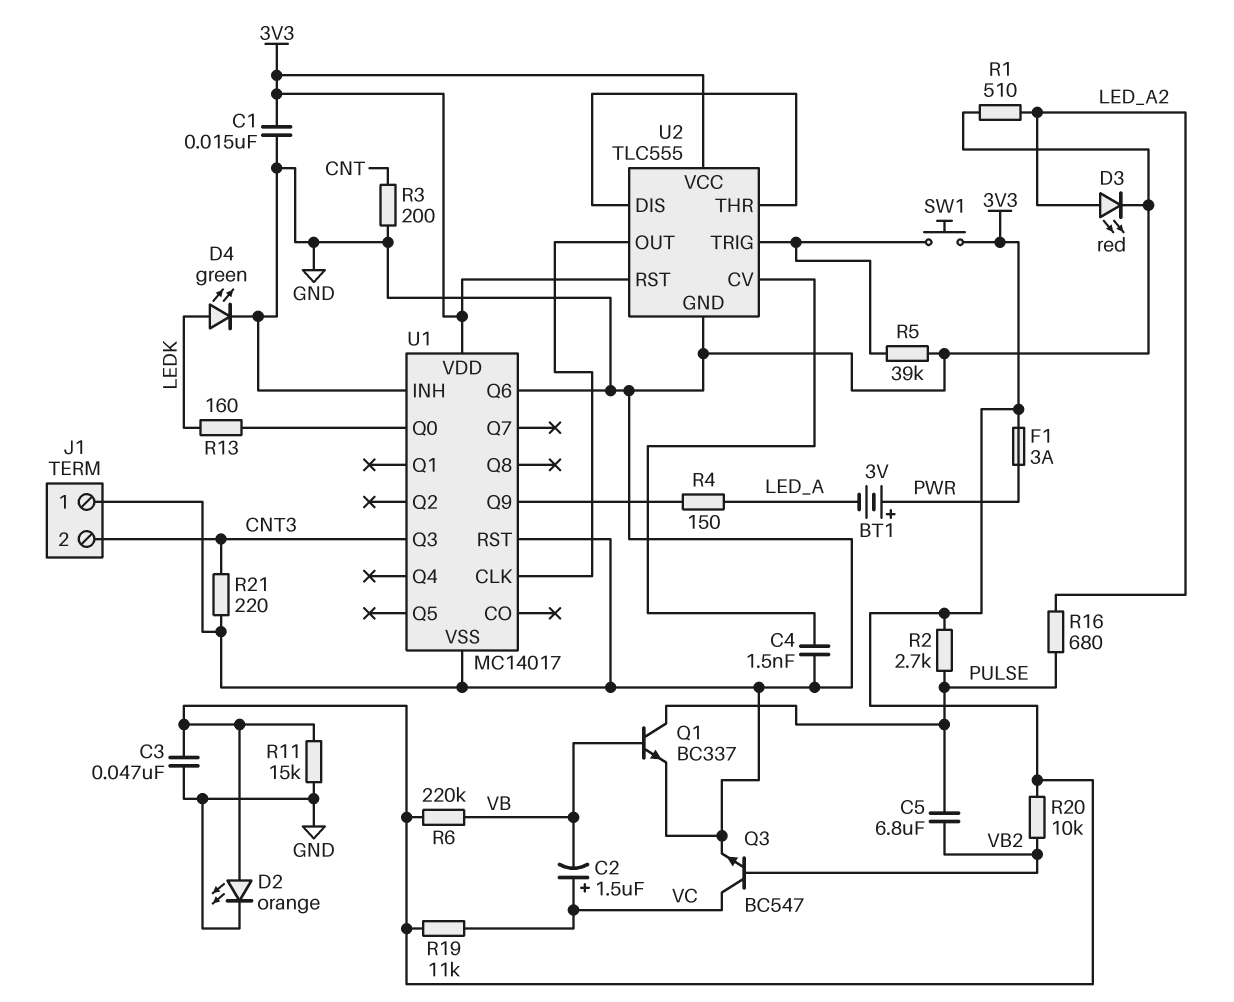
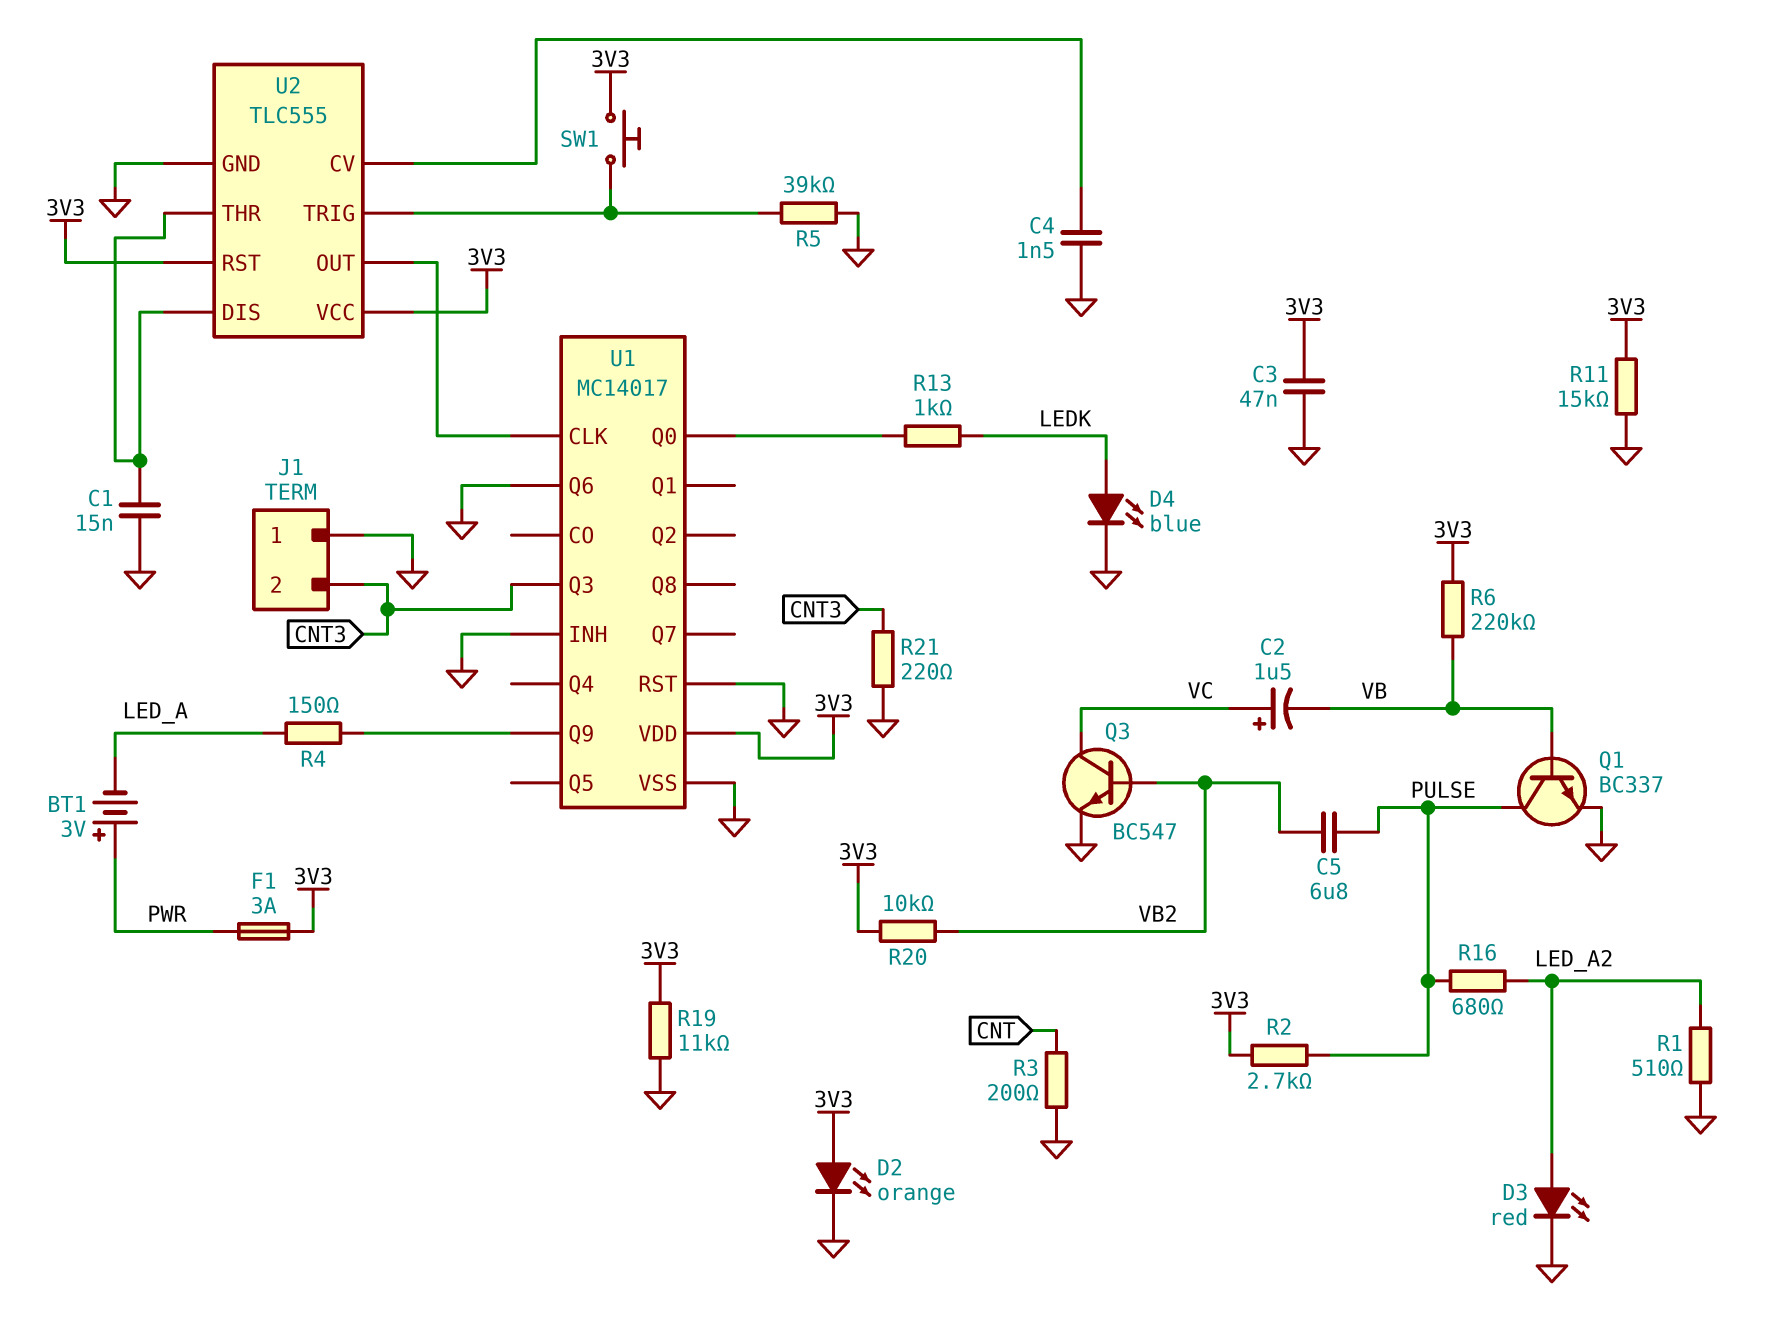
C1: 15nF (3V3, GND) -> 15nF (GND, U2/DIS)
D4: LED green (A LEDK, K GND) -> LED blue (A LEDK, K GND)
R13: 160 (LEDK, U1/Q0) -> 1k (LEDK, U1/Q0)
R19: 11k (3V3, VC) -> 11k (3V3, GND)

